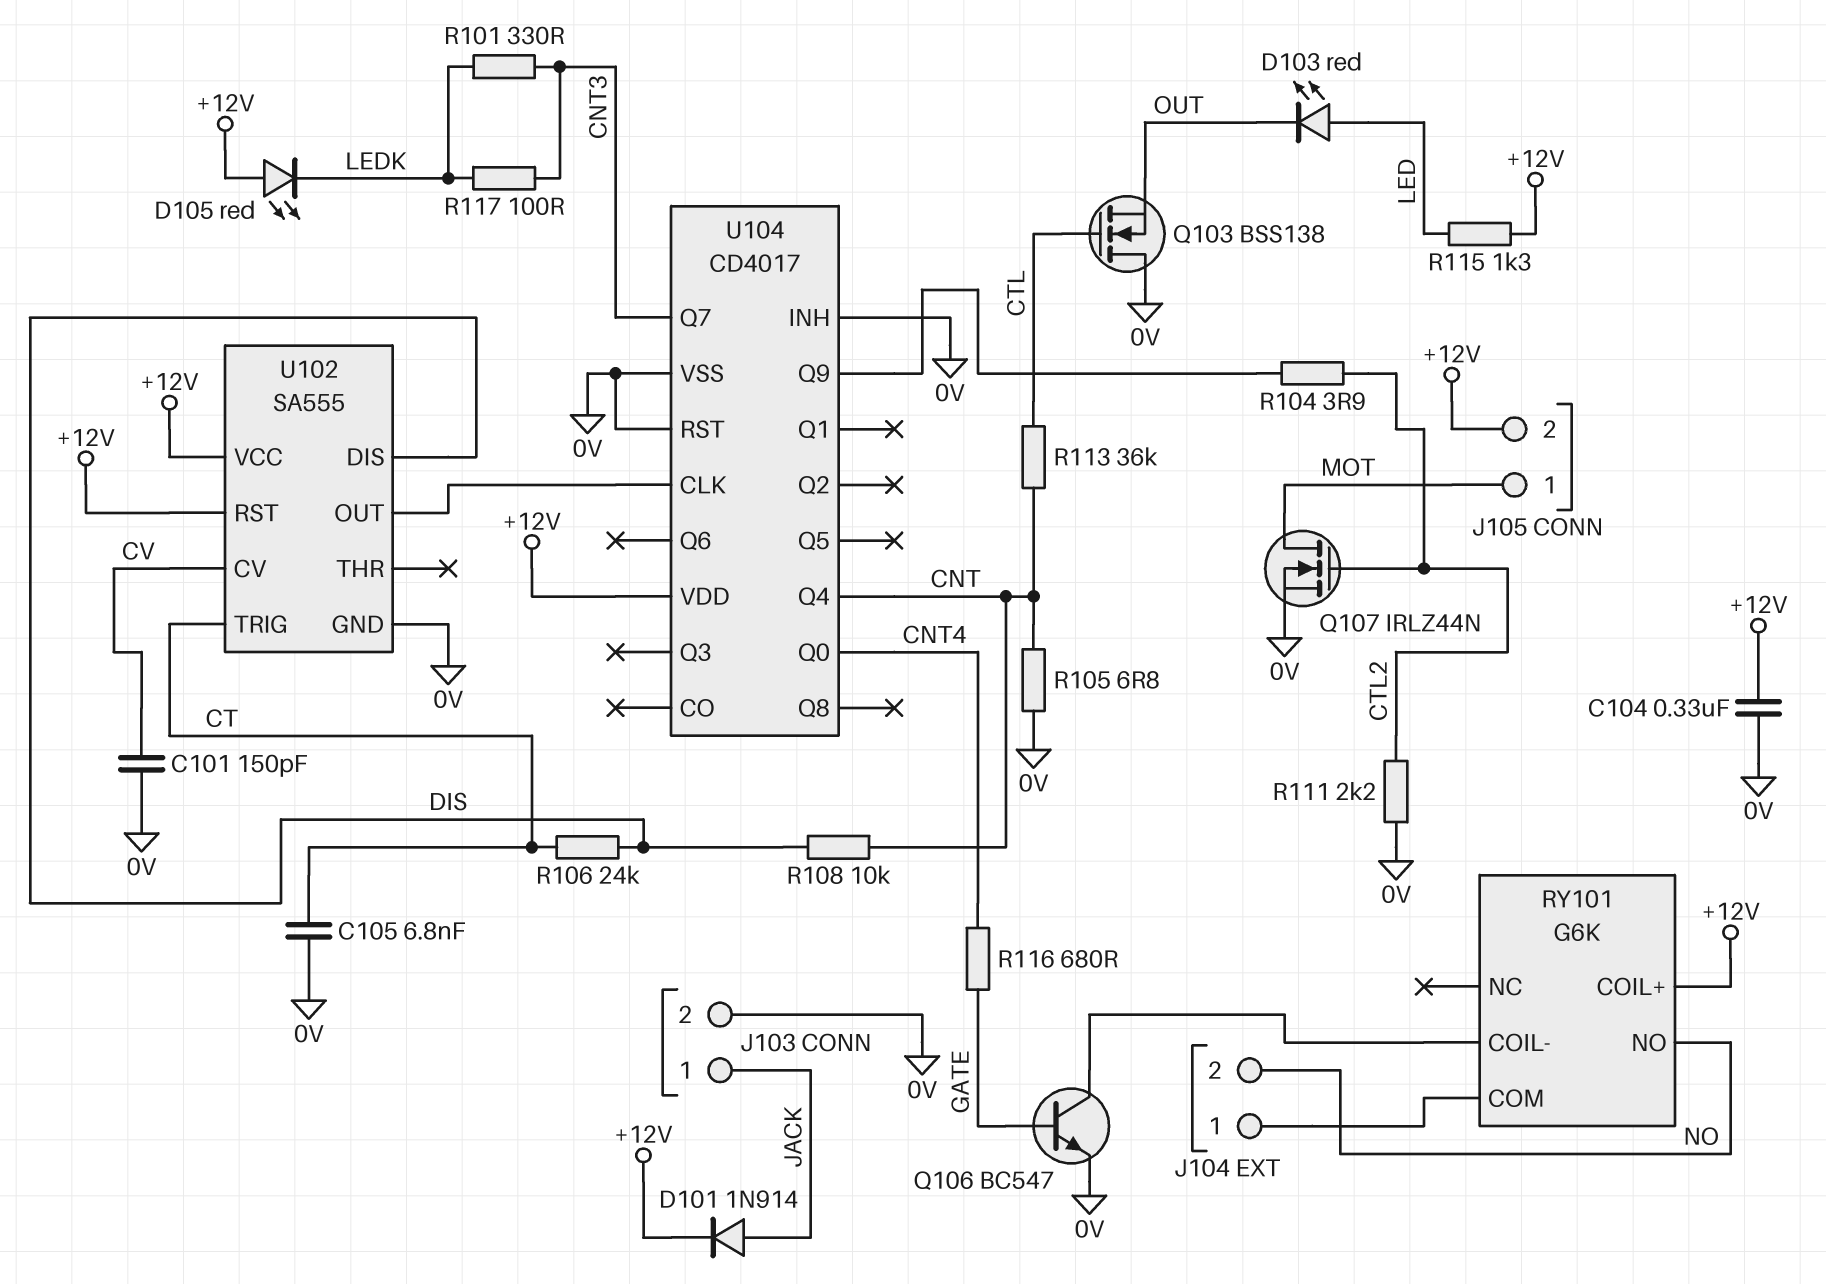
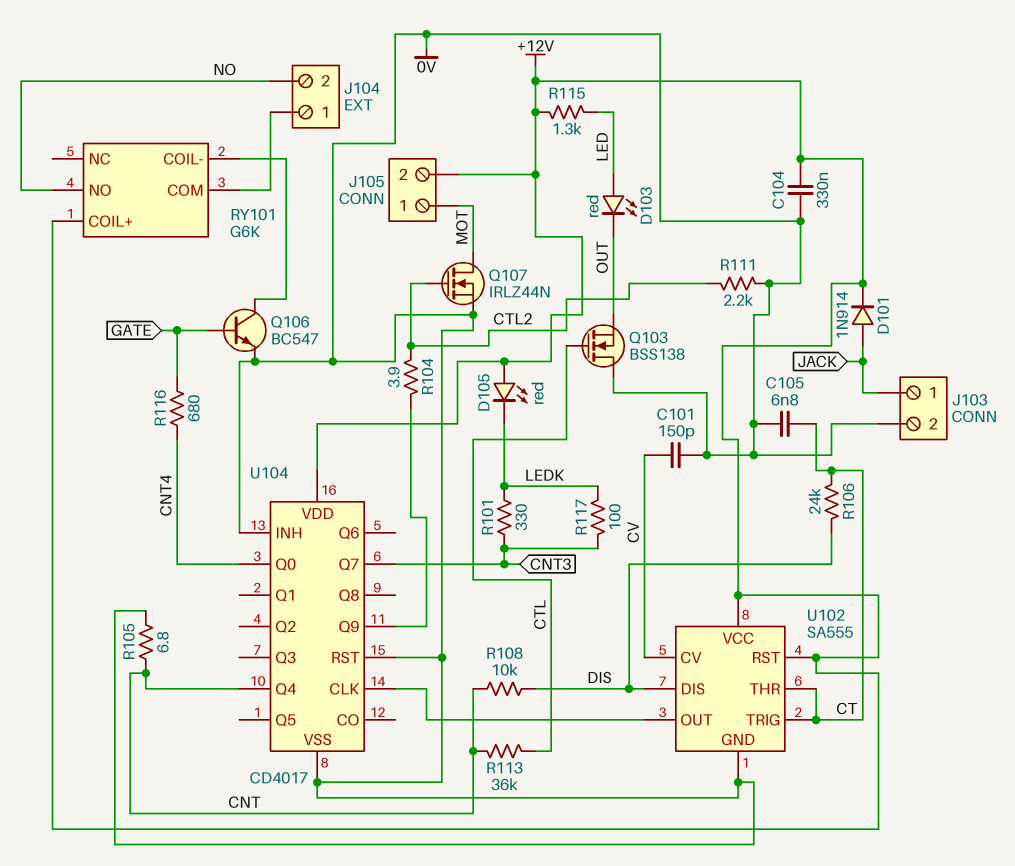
U102 pin THR: none -> CT

